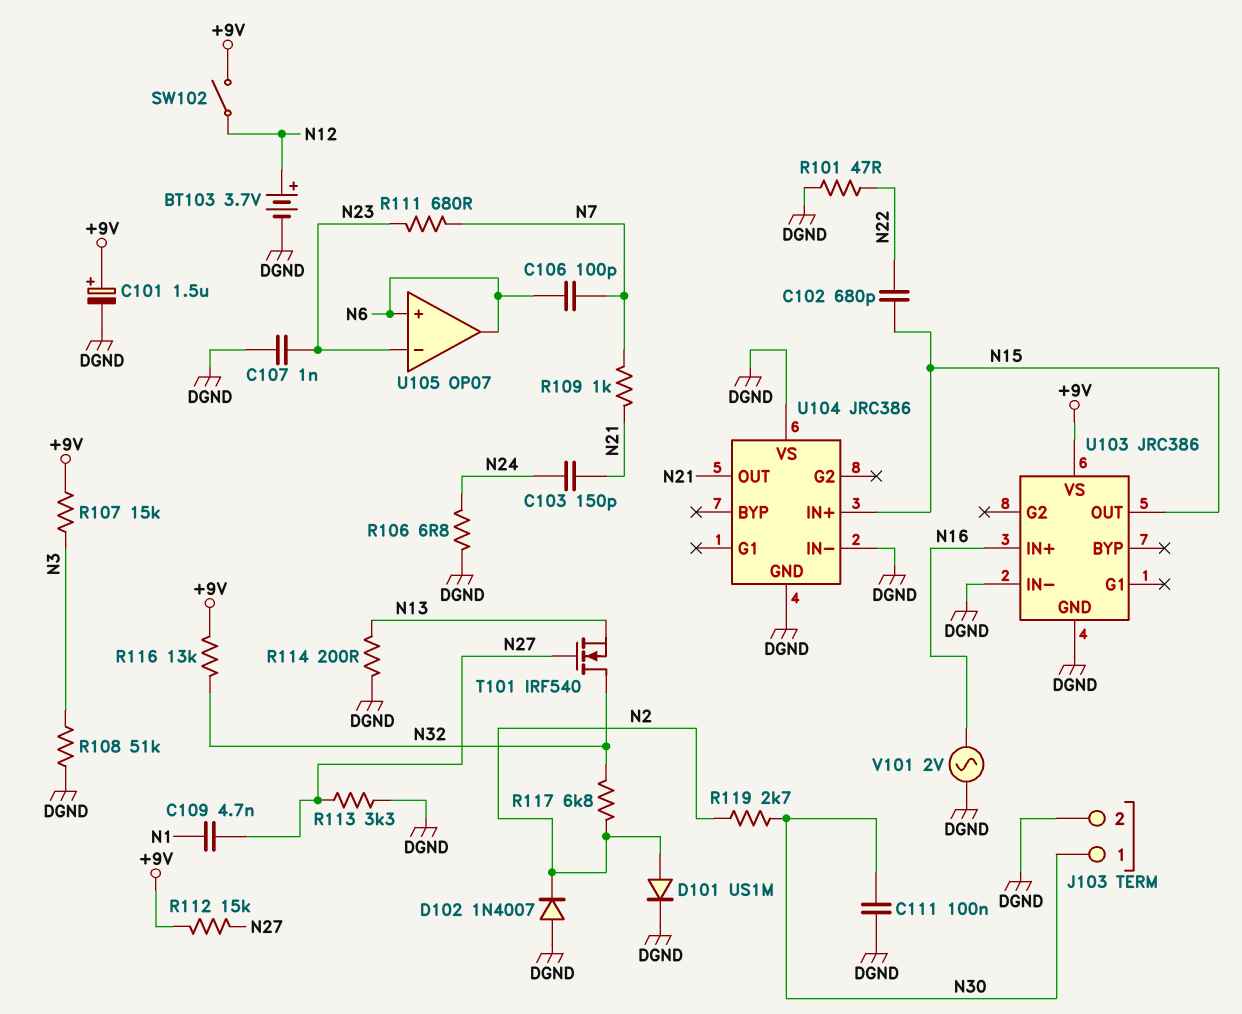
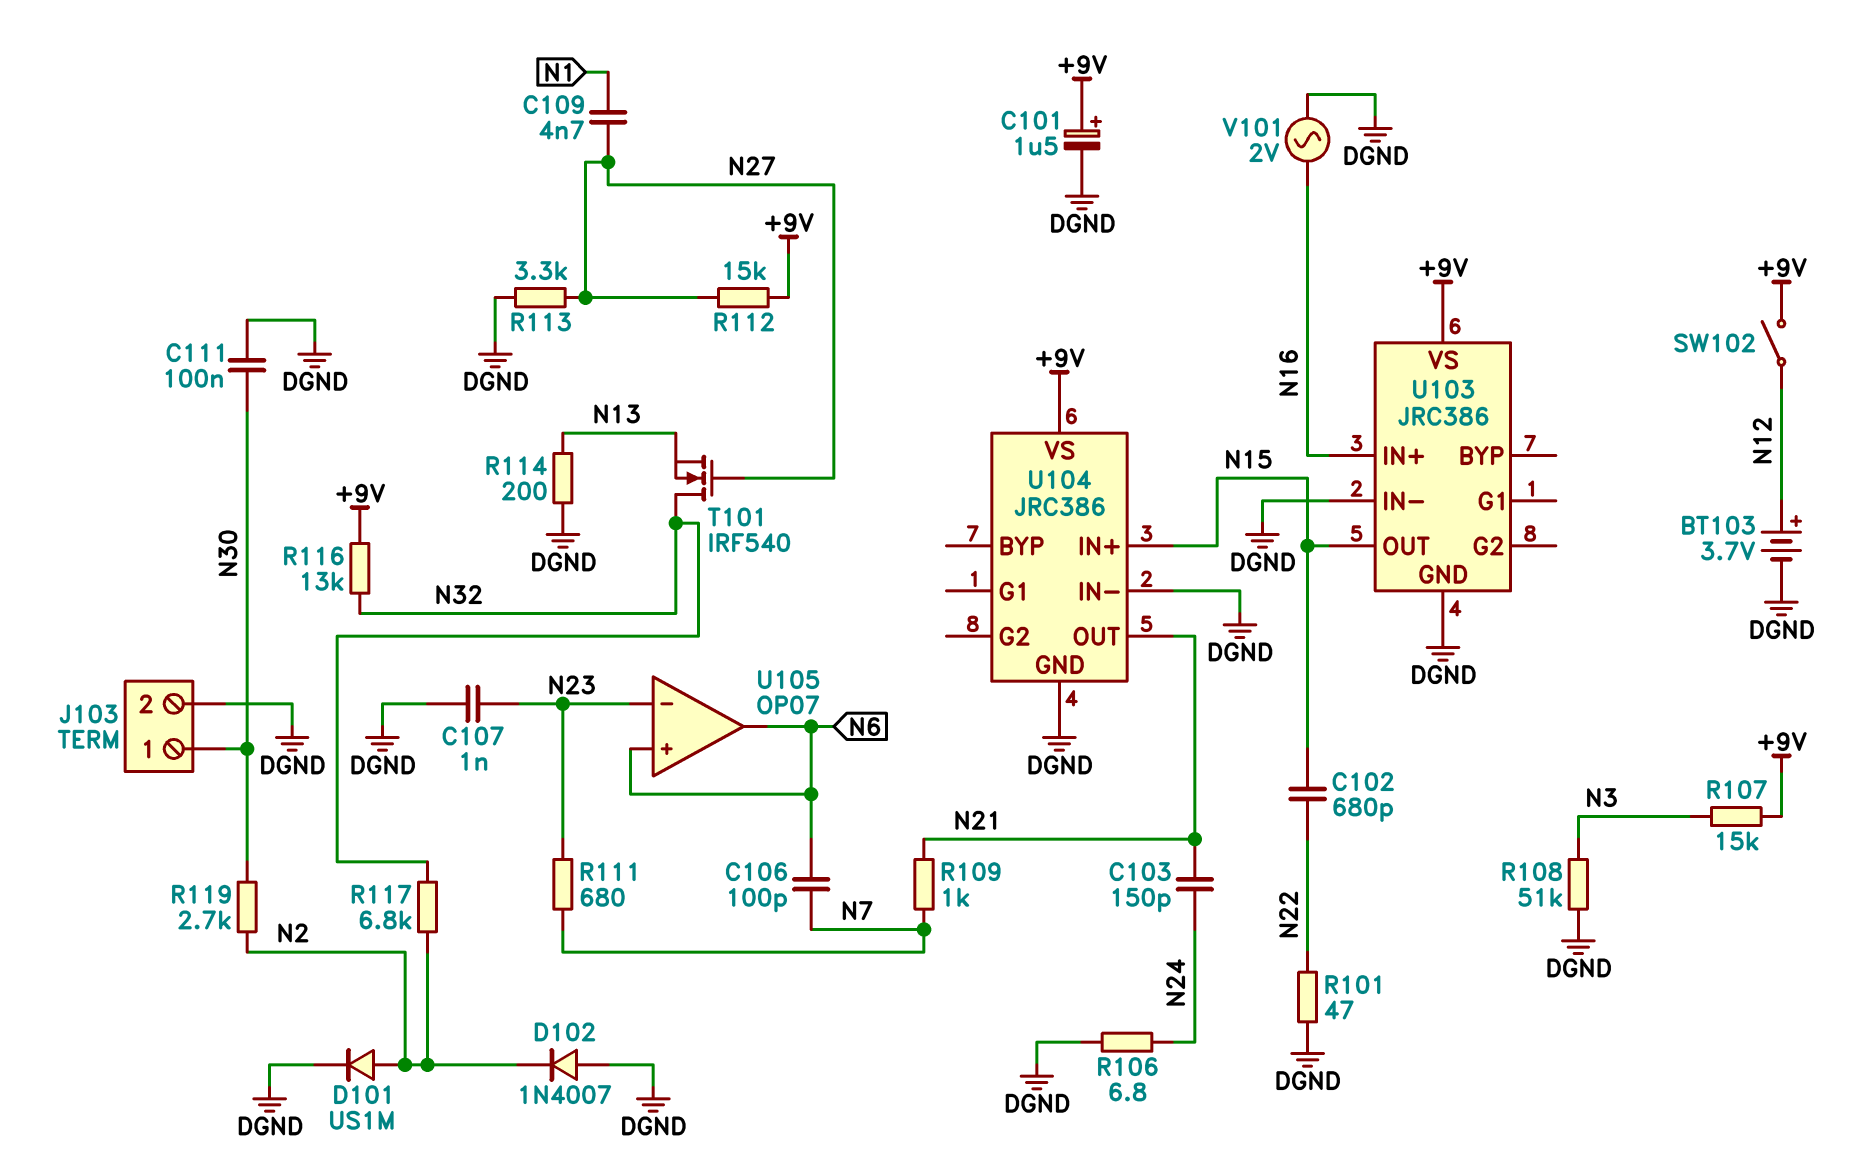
U104 pin VS: DGND -> +9V

